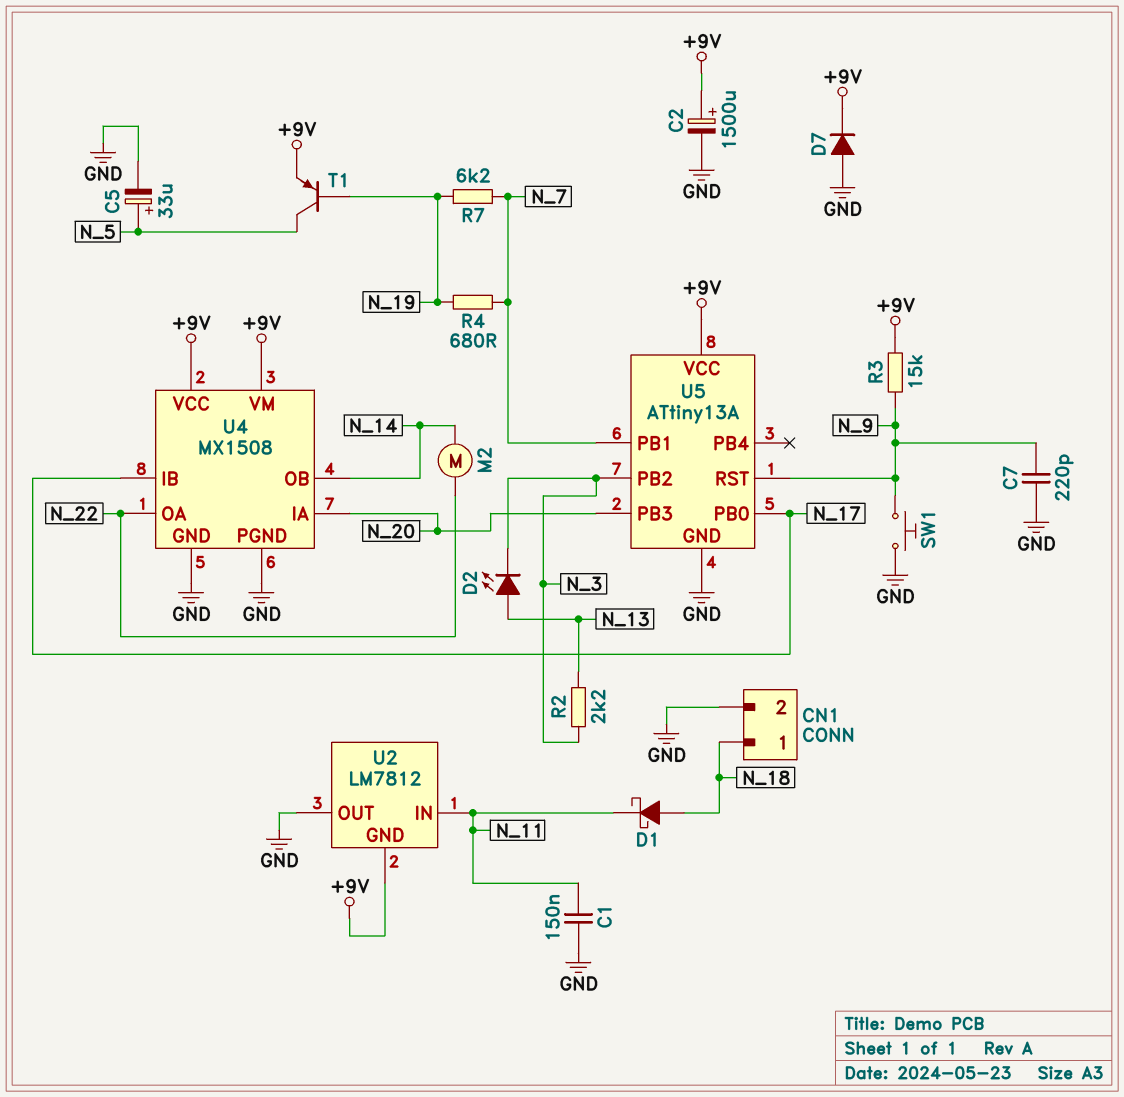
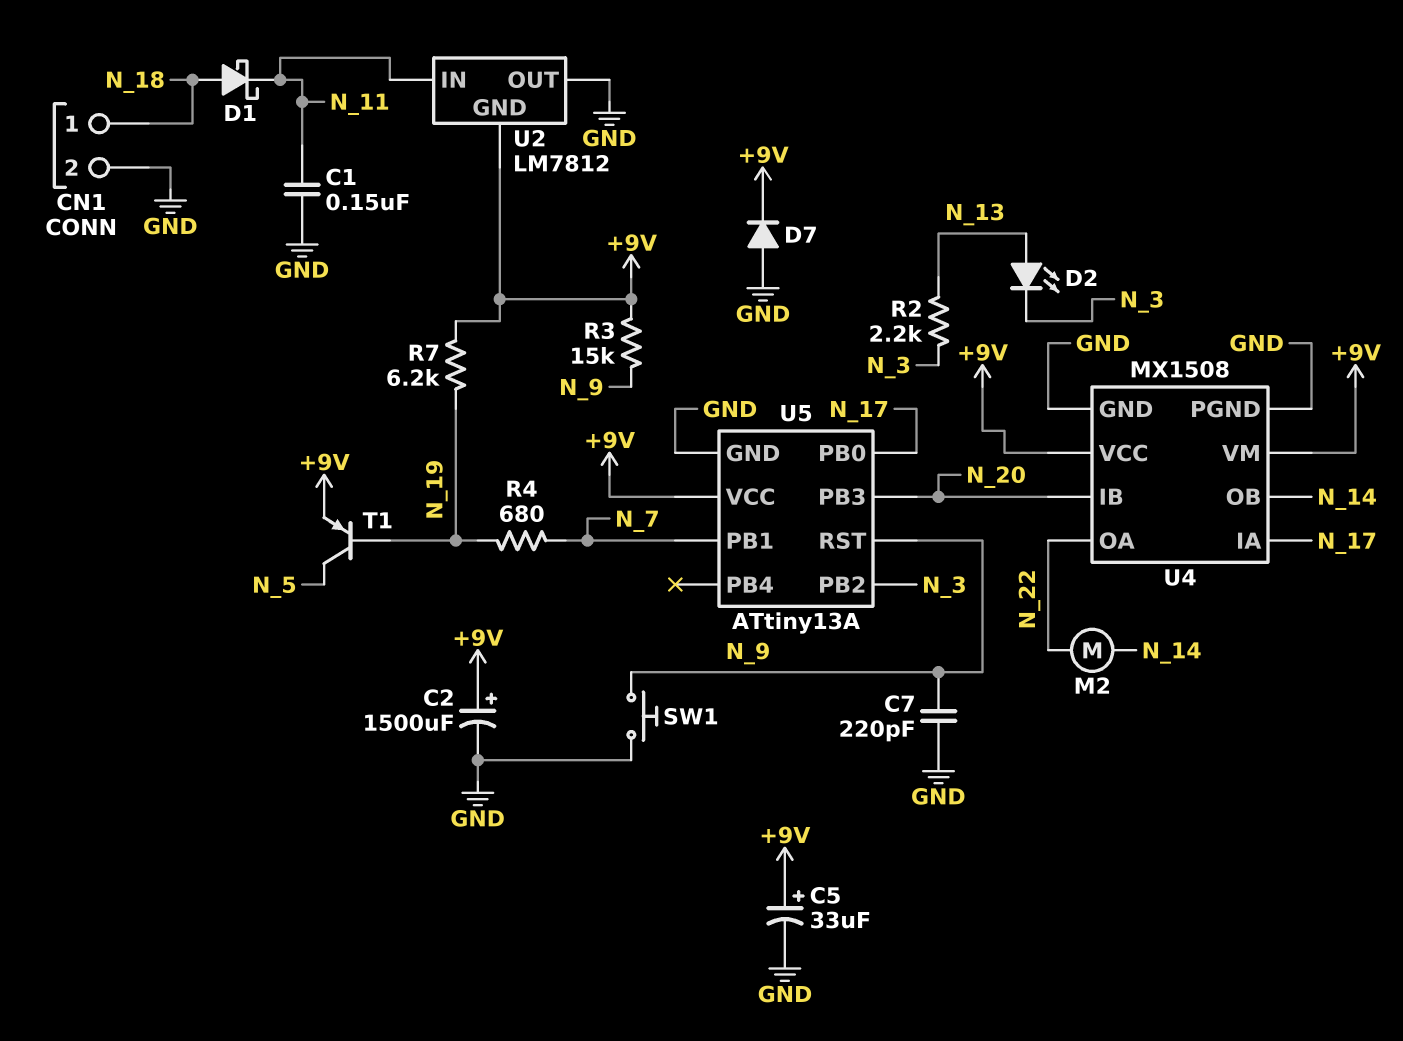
C5: 33uF (plus N_5, minus GND) -> 33uF (plus +9V, minus GND)
R7: 6.2k (N_7, N_19) -> 6.2k (+9V, N_19)
U4 pin IA: N_20 -> N_17
U4 pin IB: N_17 -> N_20

